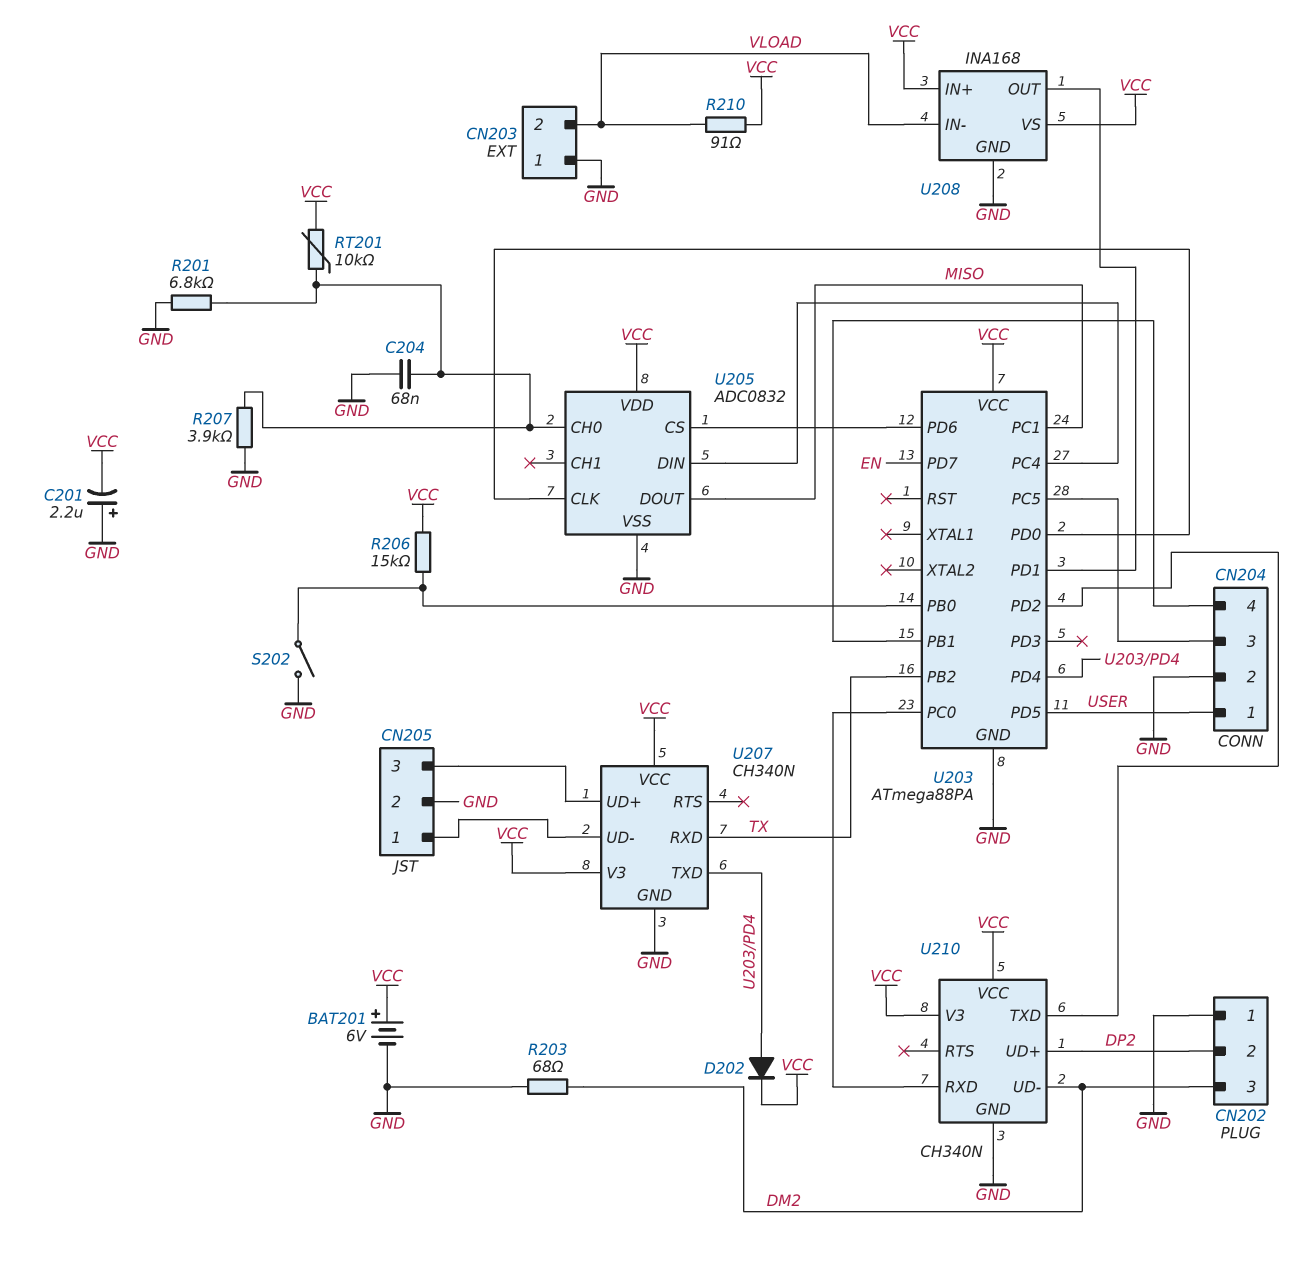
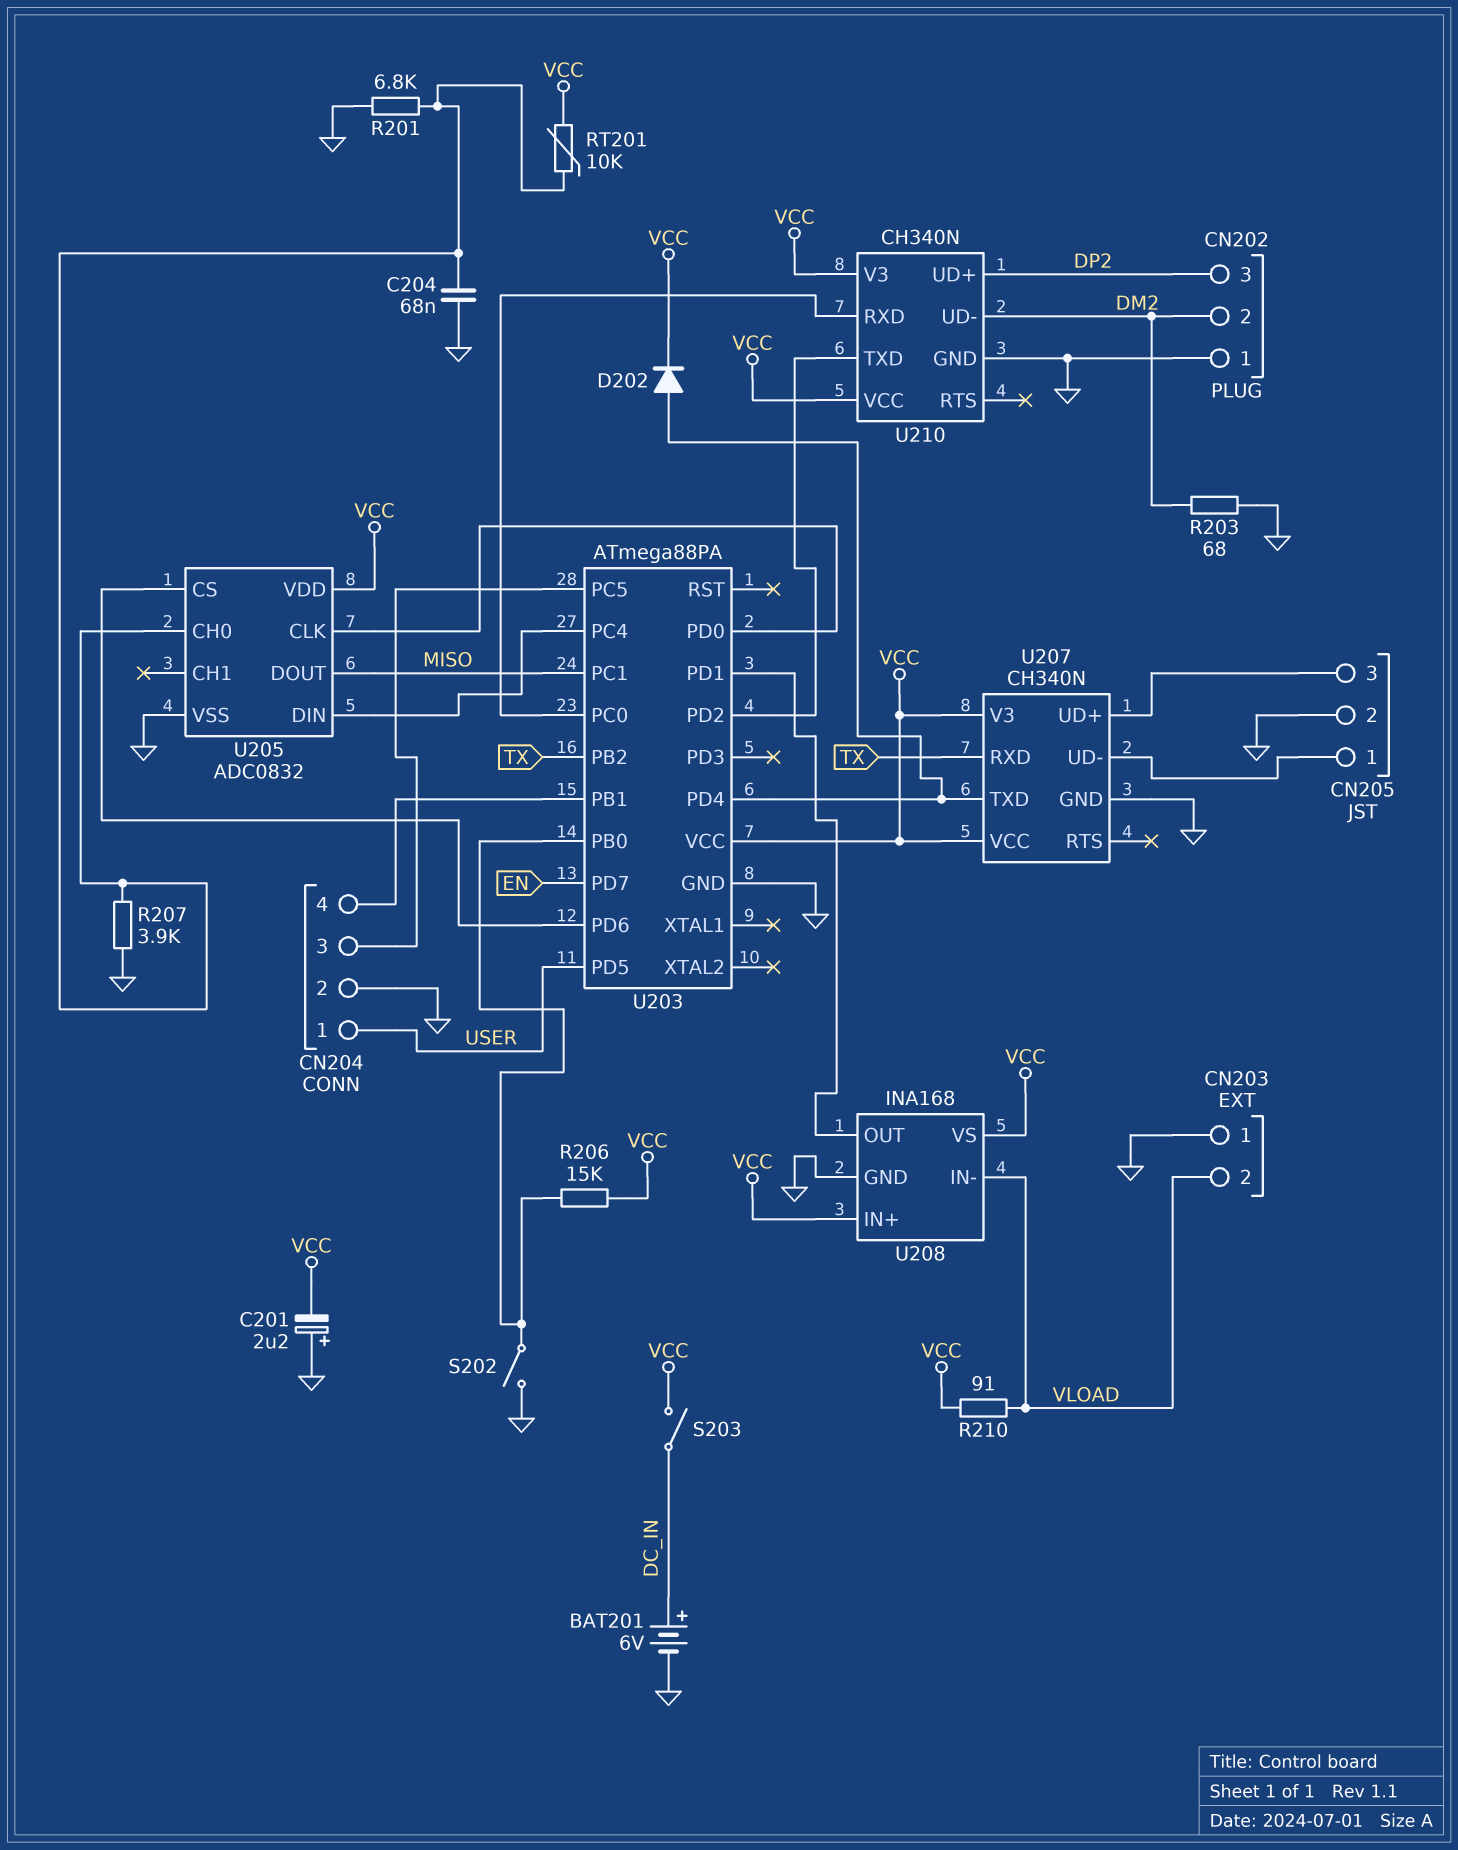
BAT201: 6V (plus VCC, minus GND) -> 6V (plus DC_IN, minus GND)
CN202 pin 2: DP2 -> DM2
CN202 pin 3: DM2 -> DP2
S203: none -> switch (DC_IN, VCC)

